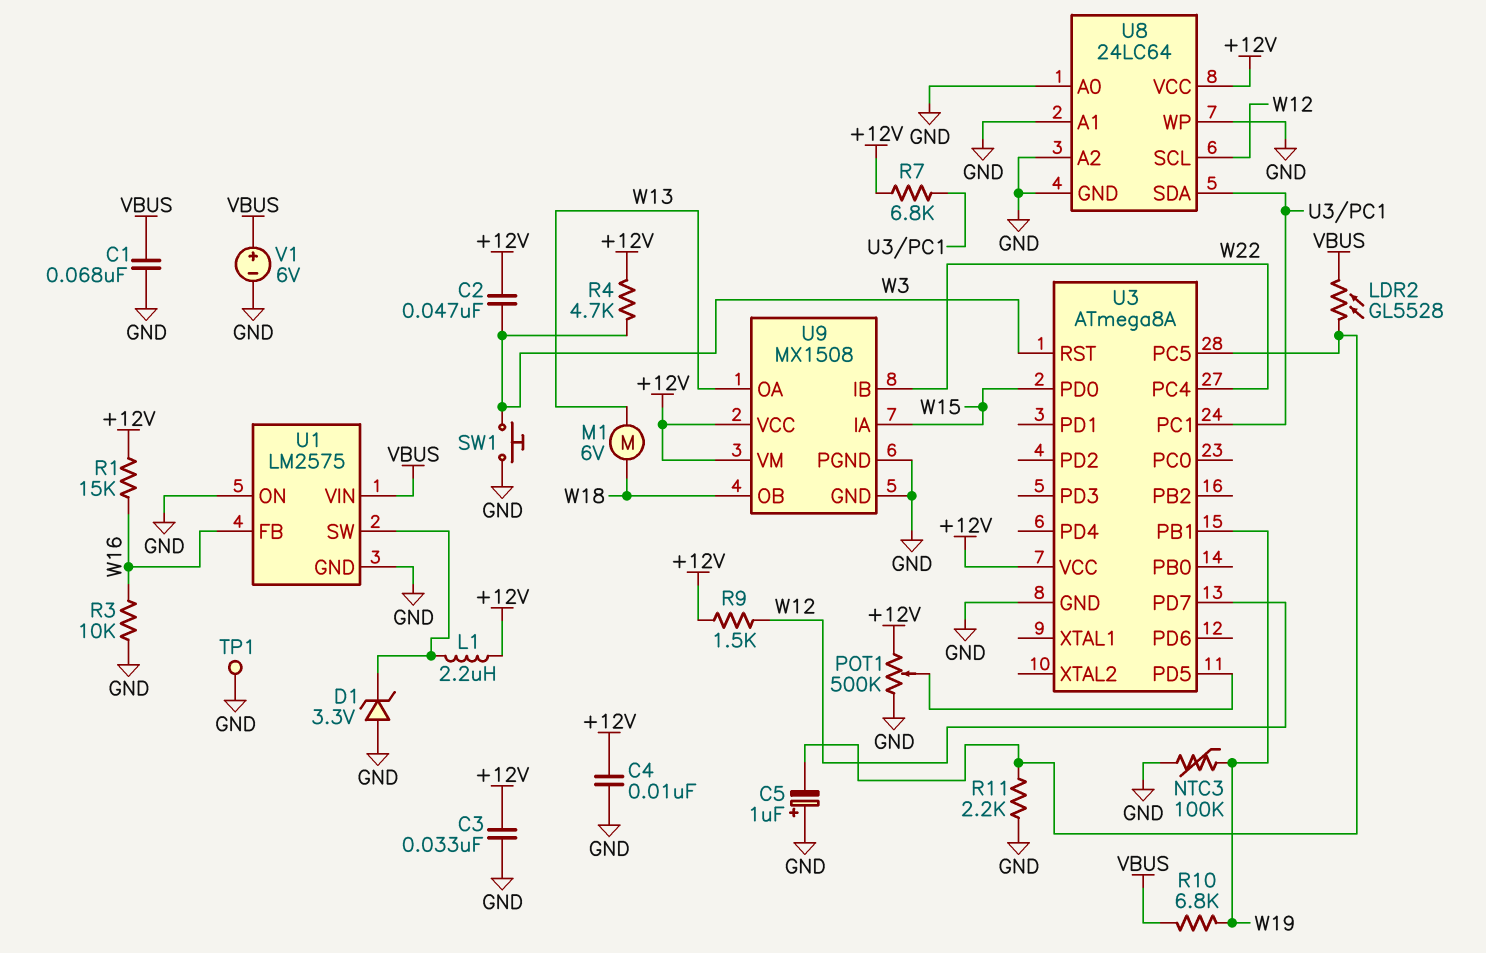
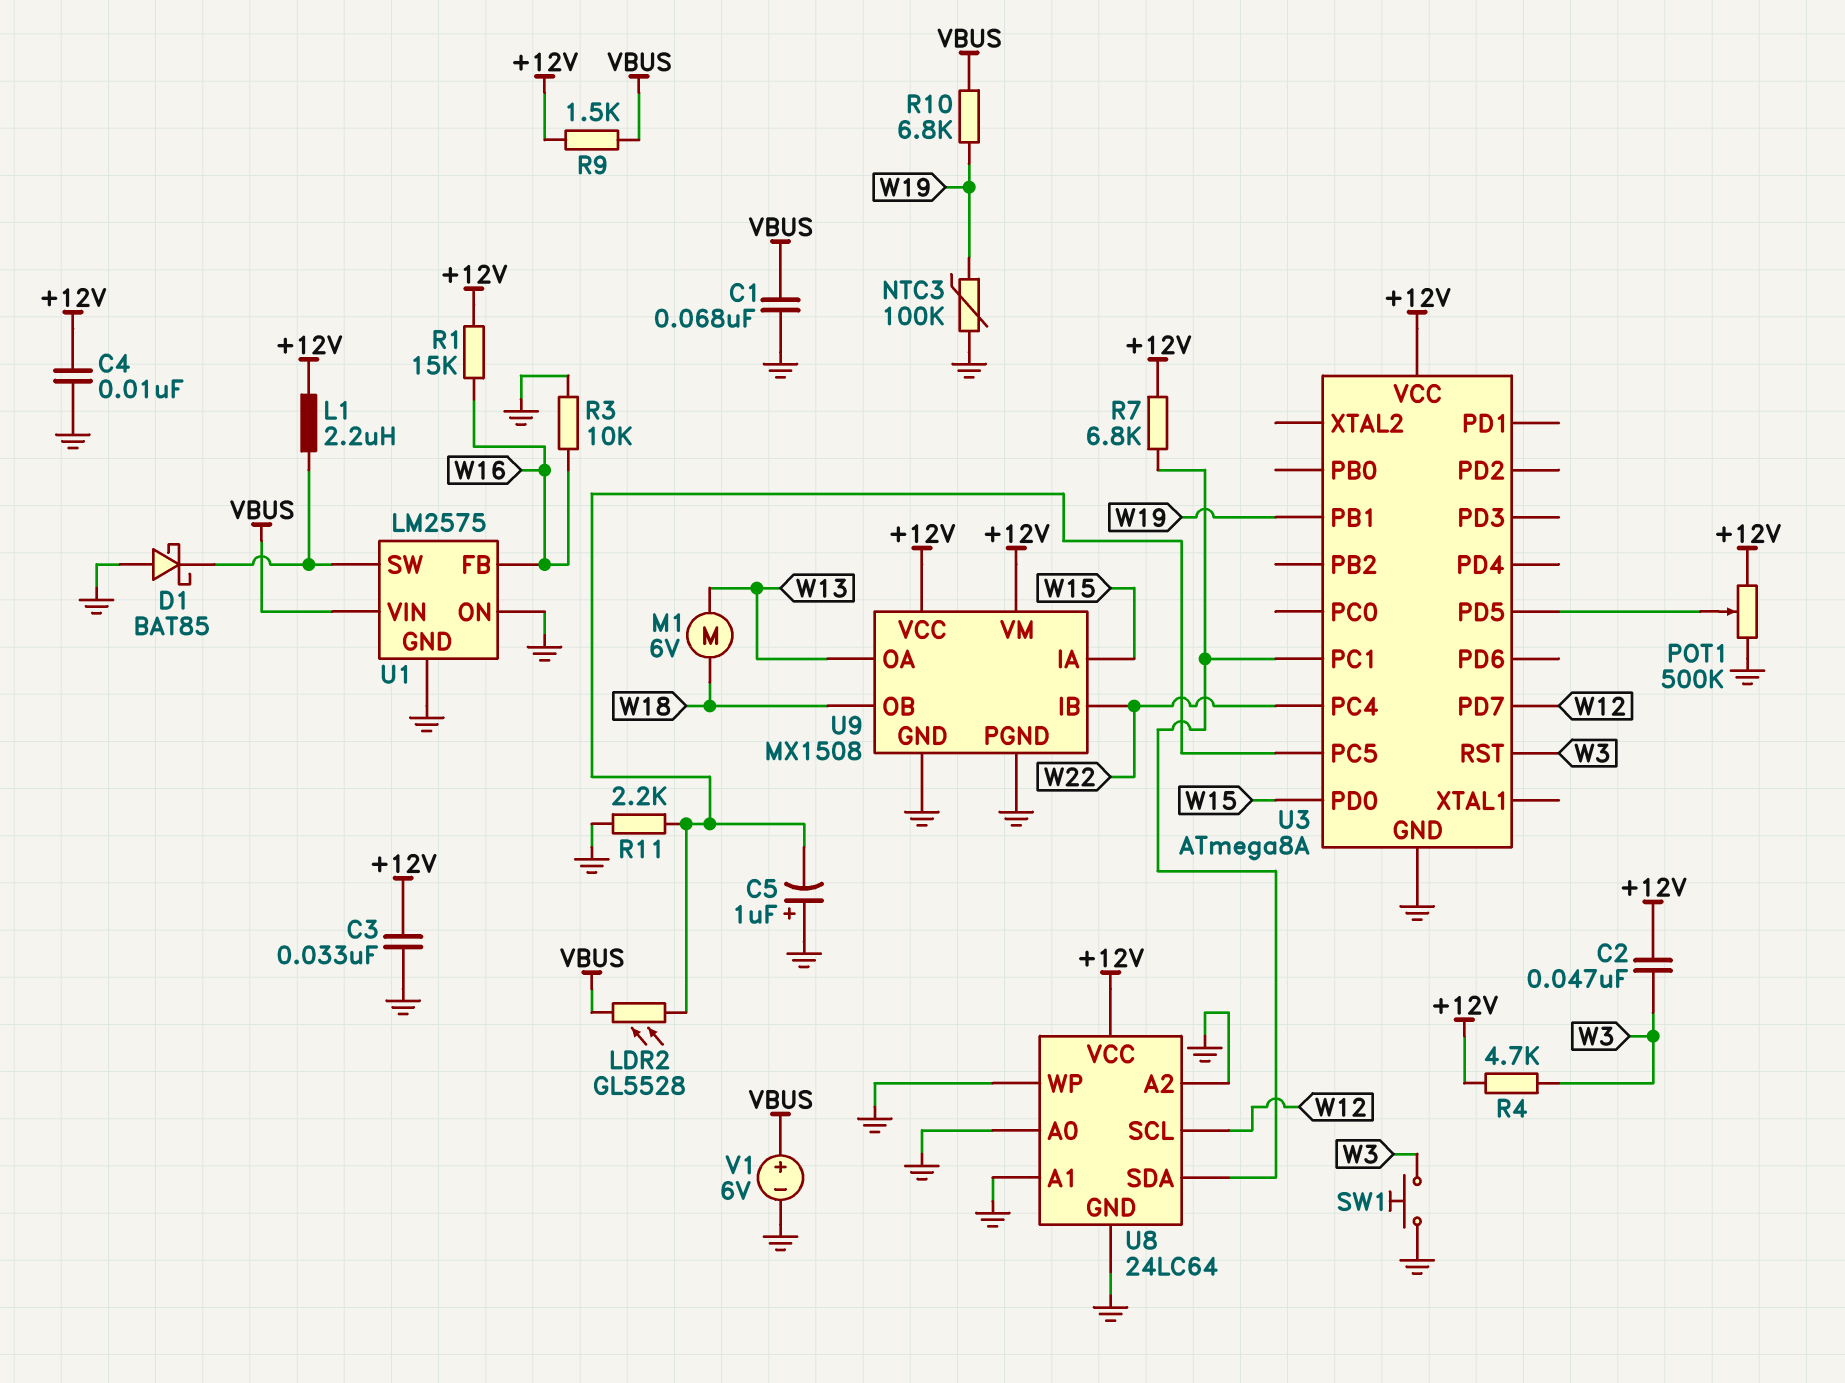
D1: zener 3.3V (A GND, K U1/SW) -> schottky BAT85 (A GND, K U1/SW)
R9: 1.5k (+12V, W12) -> 1.5k (+12V, VBUS)
TP1: test point (GND) -> none

